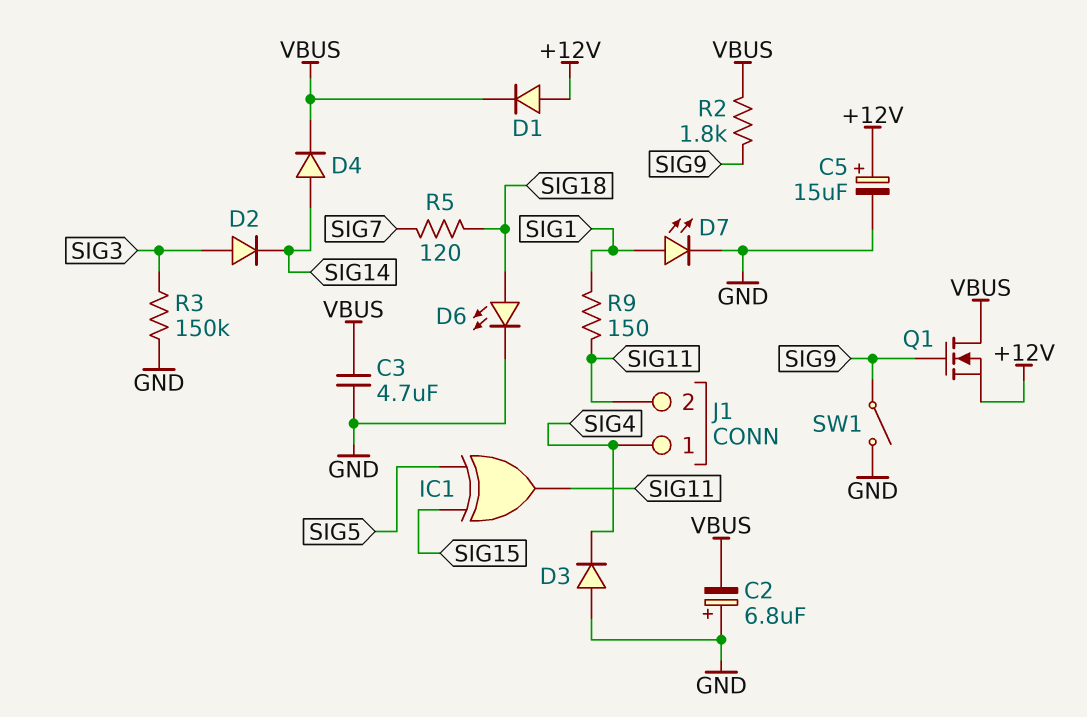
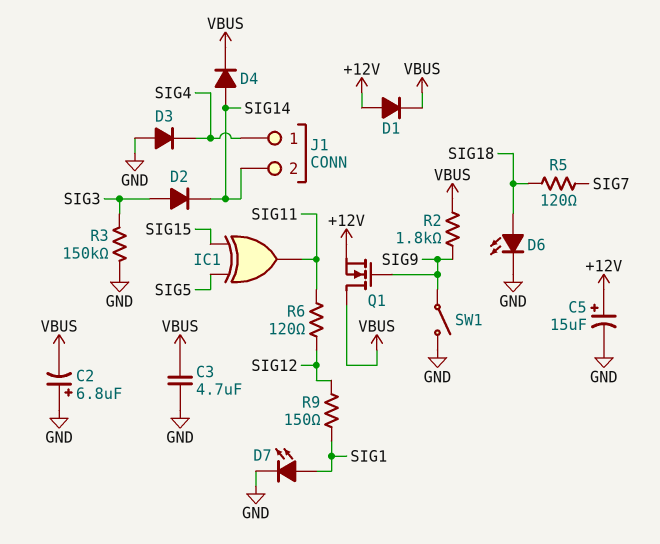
J1 pin 2: SIG11 -> SIG14
R6: none -> 120 (SIG11, SIG12)
R9: 150 (SIG1, SIG11) -> 150 (SIG1, SIG12)

